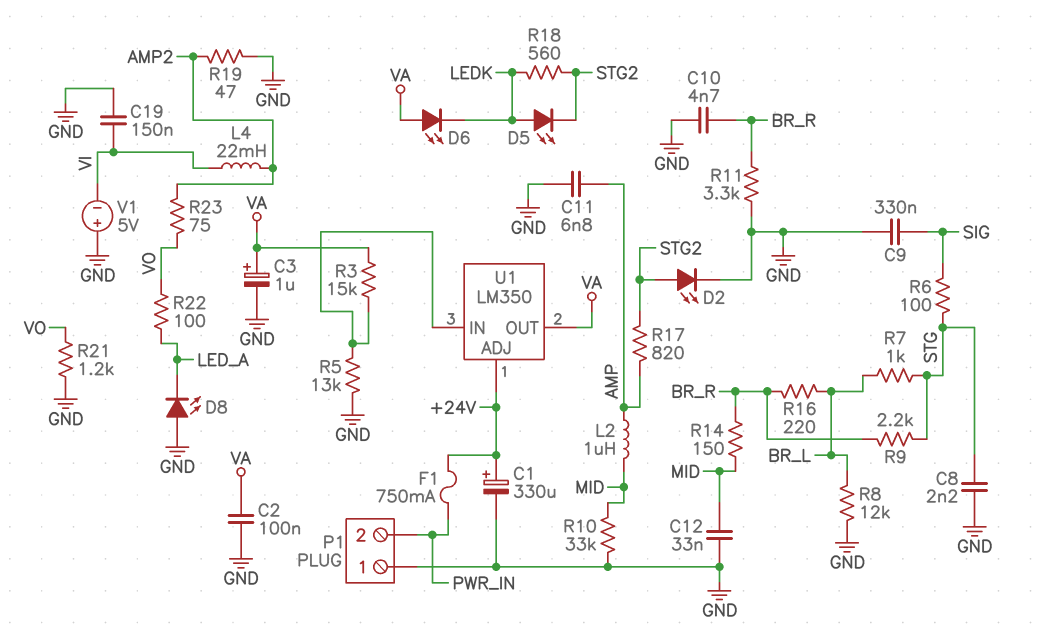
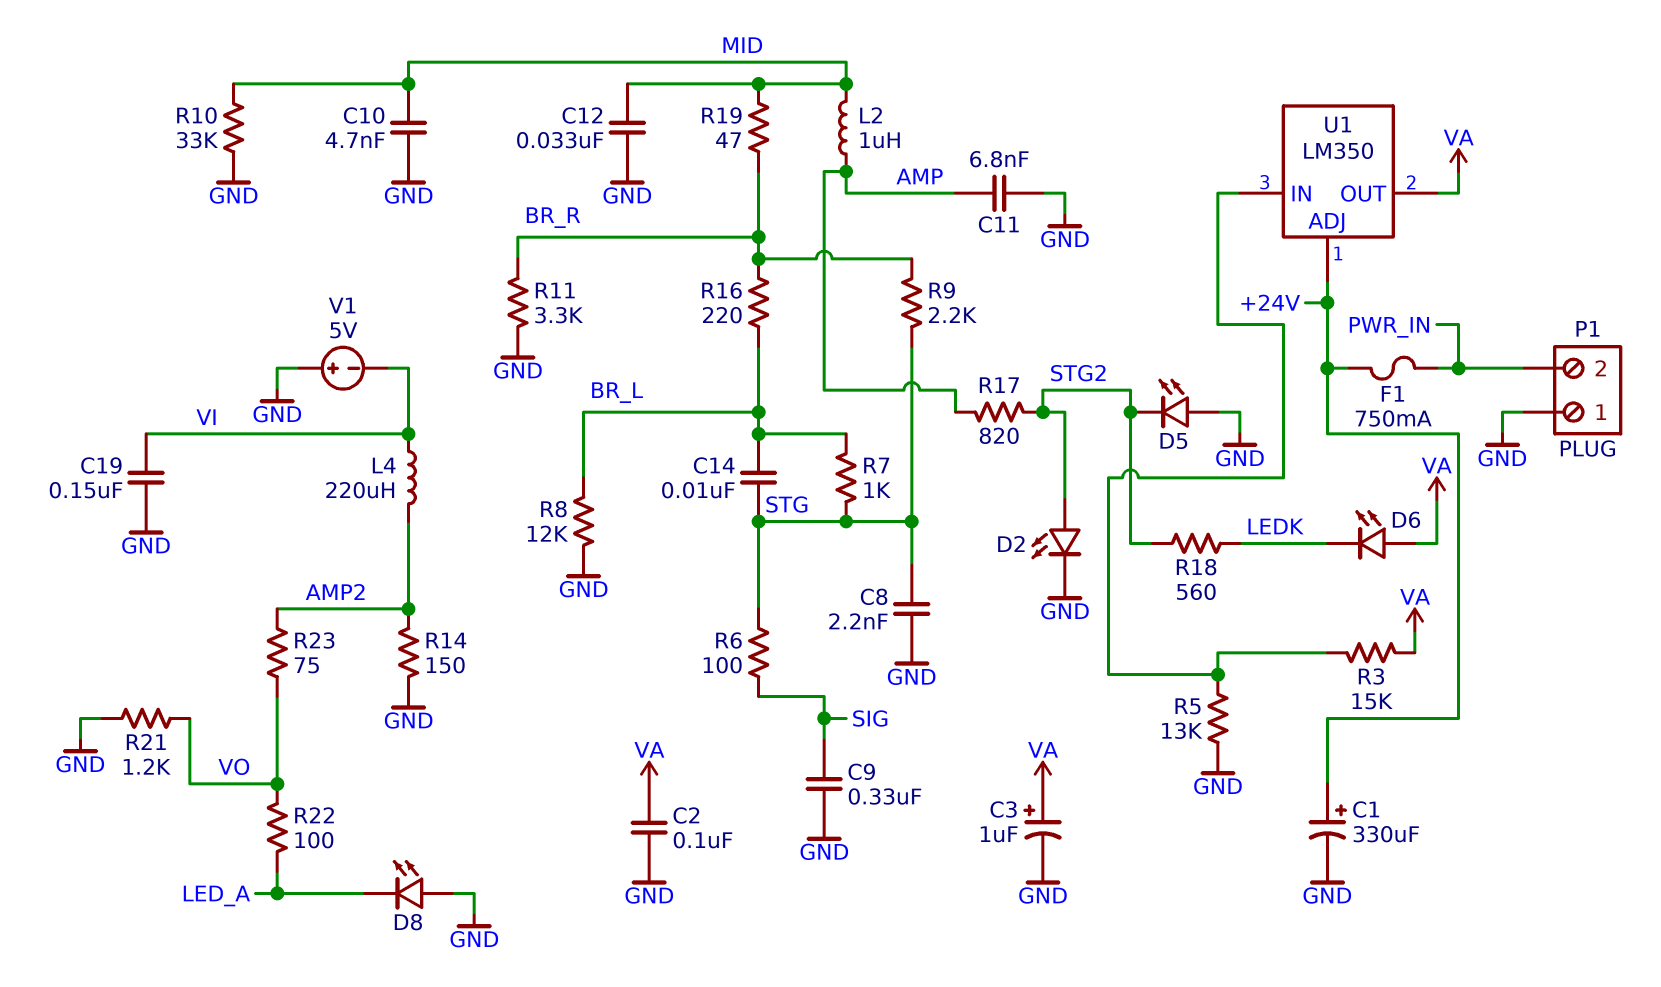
C10: 4.7nF (BR_R, GND) -> 4.7nF (GND, MID)
C14: none -> 10nF (BR_L, STG)
D5: LED (A LEDK, K STG2) -> LED (A GND, K STG2)
L4: 22mH (AMP2, VI) -> 220uH (AMP2, VI)
R14: 150 (BR_R, MID) -> 150 (AMP2, GND)
R19: 47 (AMP2, GND) -> 47 (BR_R, MID)

